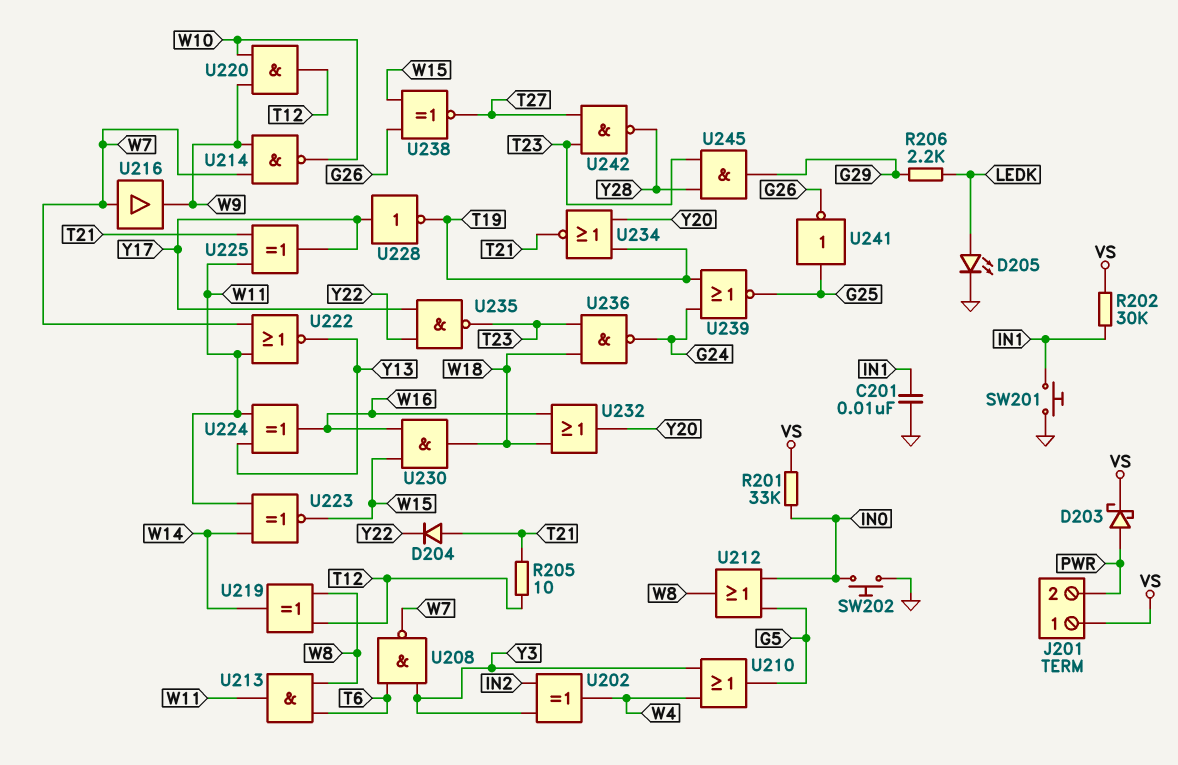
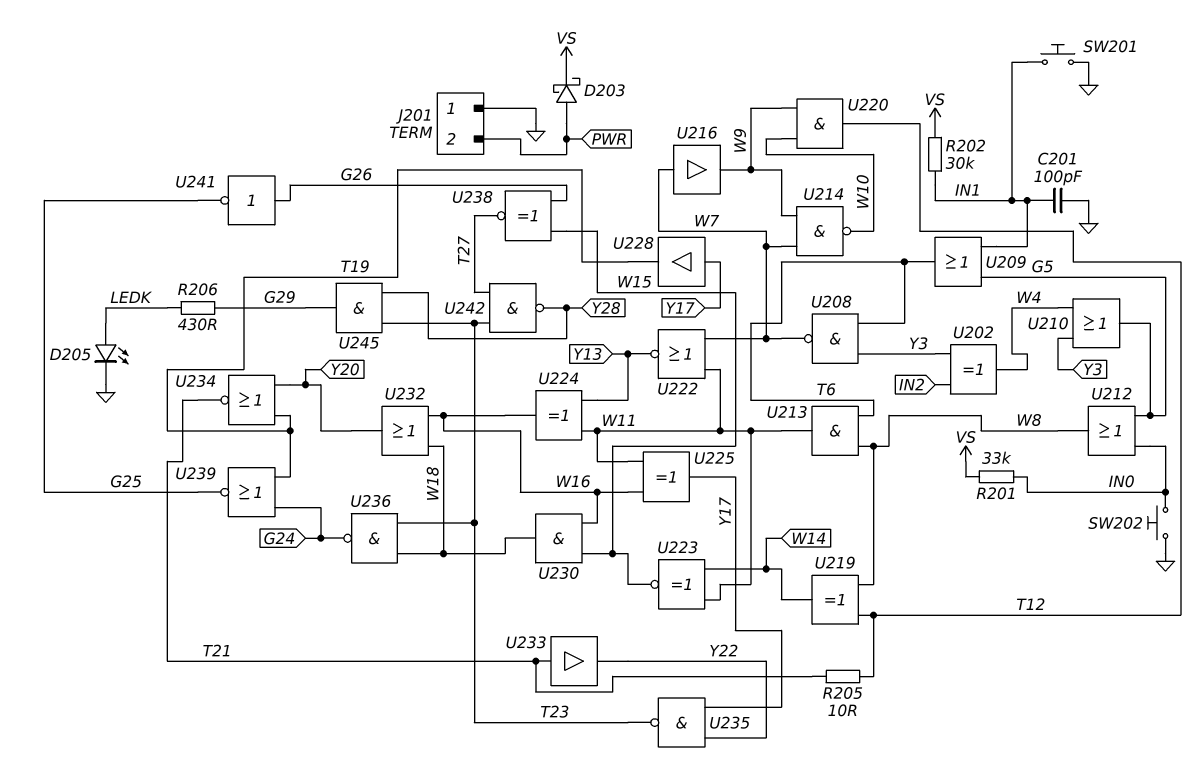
C201: 10nF (GND, IN1) -> 100pF (GND, IN1)
D204: diode (A T21, K Y22) -> none
J201 pin 1: VS -> GND
R206: 2.2k (G29, LEDK) -> 430 (G29, LEDK)
U209: none -> OR (in G5, in IN1, out T6)
U225: XOR (in T21, in W11, out Y17) -> XOR (in W11, in W16, out Y17)
U228: NOT (in Y17, out T19) -> buffer (in Y17, out T19)
U233: none -> buffer (in T21, out Y22)
U241: NOT (in G25, out G26) -> NOT (in G26, out G25)

